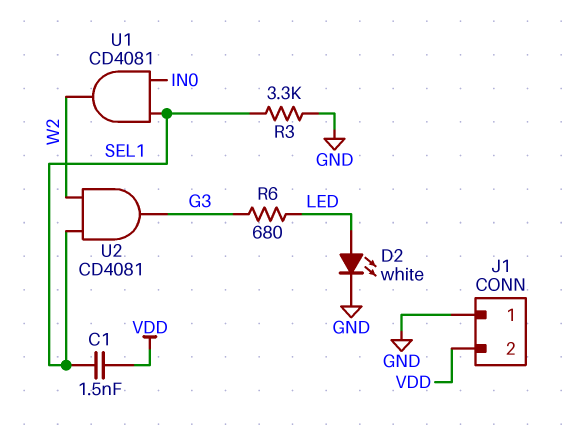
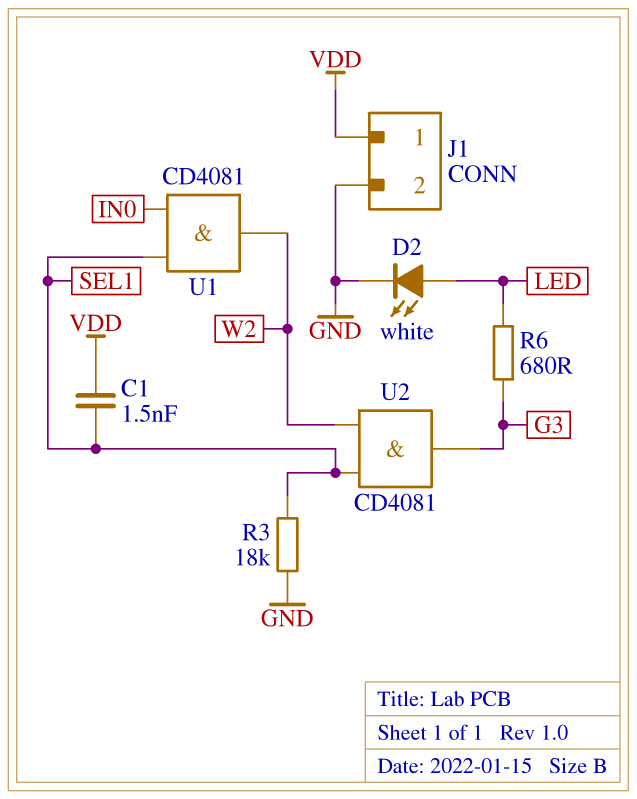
J1 pin 1: GND -> VDD
J1 pin 2: VDD -> GND
R3: 3.3k (GND, SEL1) -> 18k (GND, SEL1)

